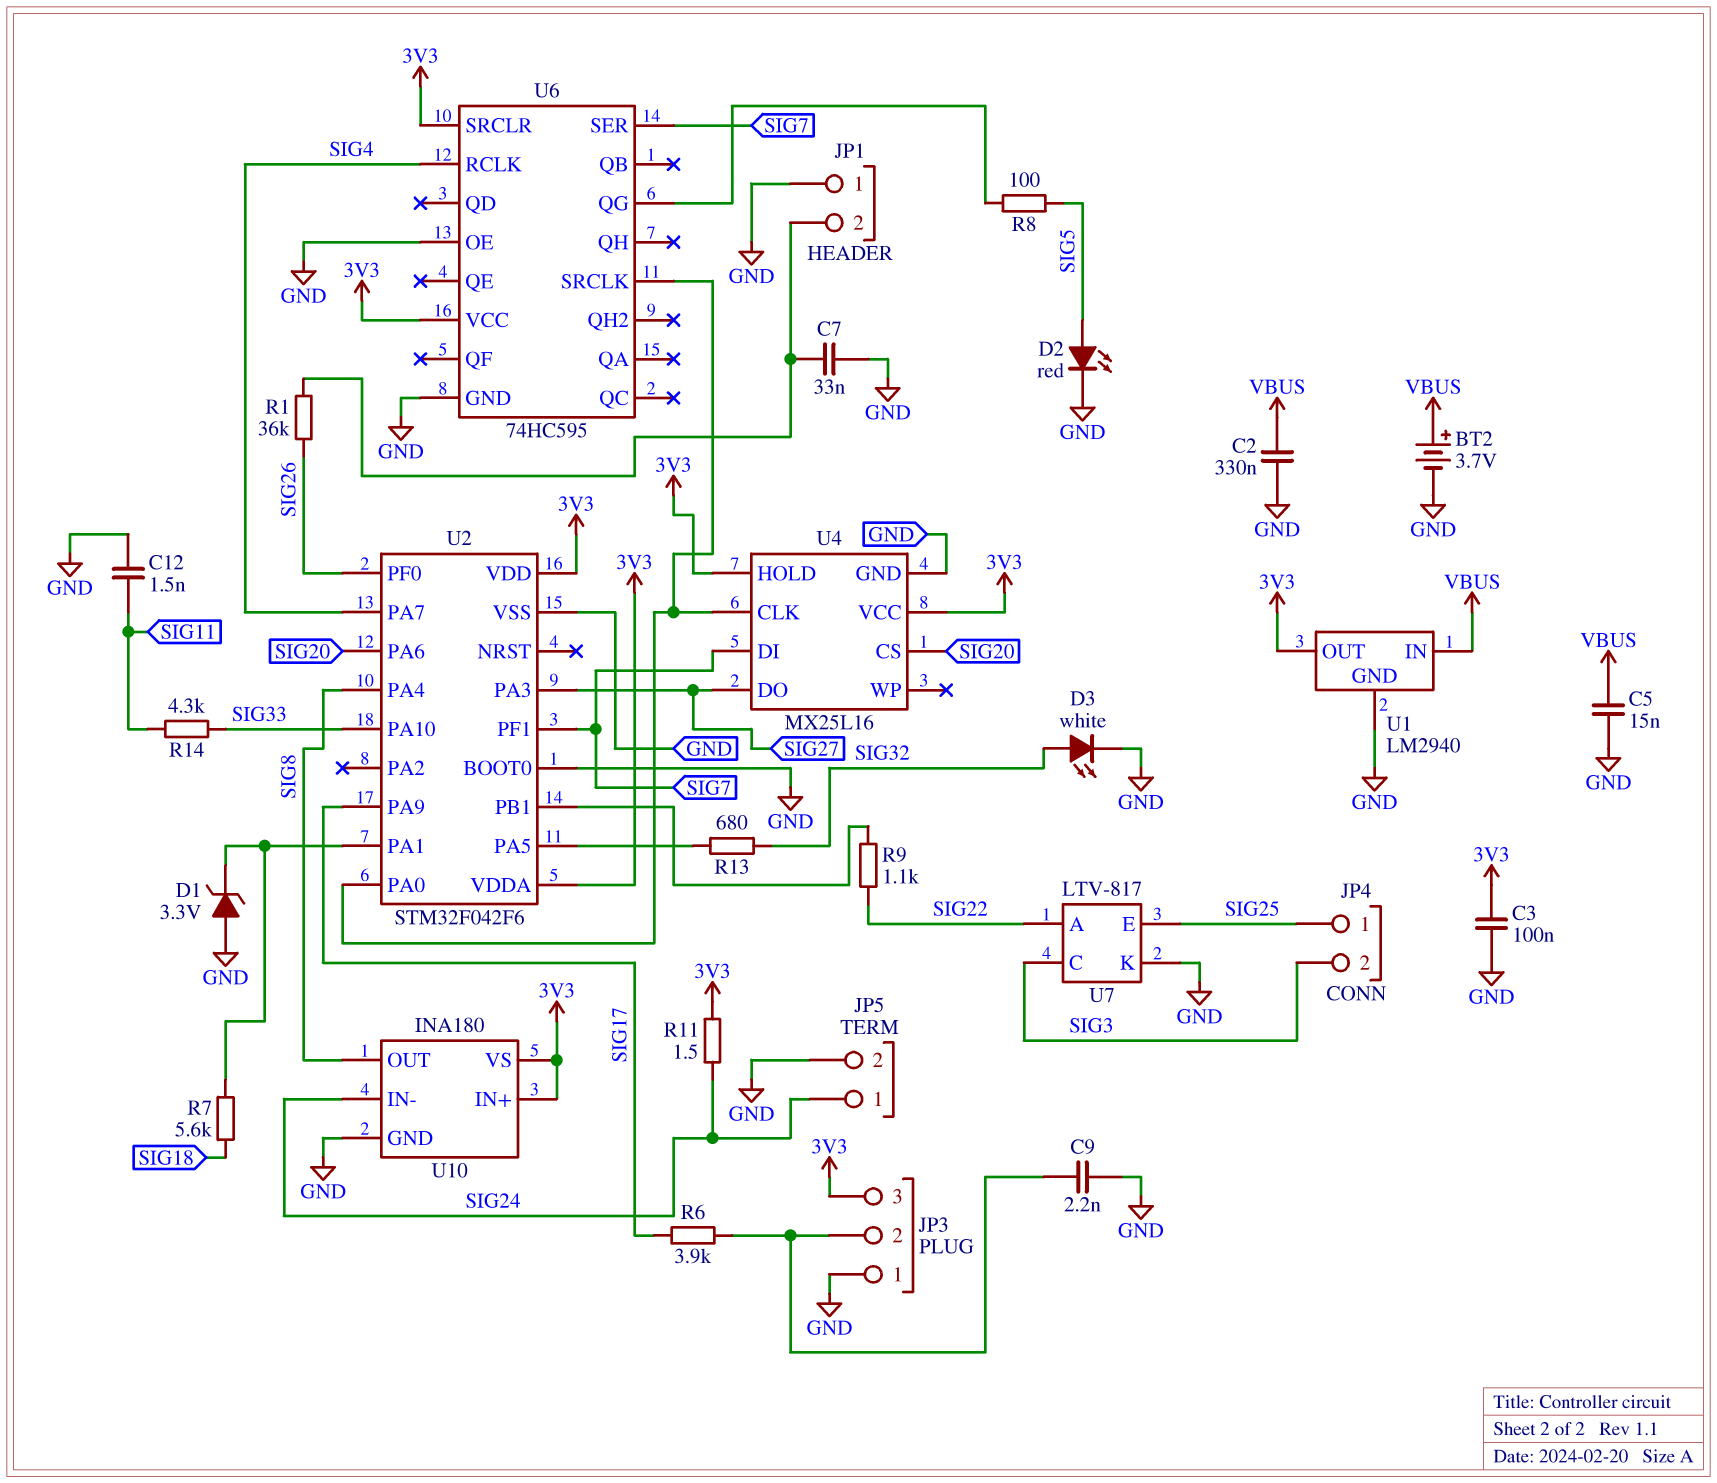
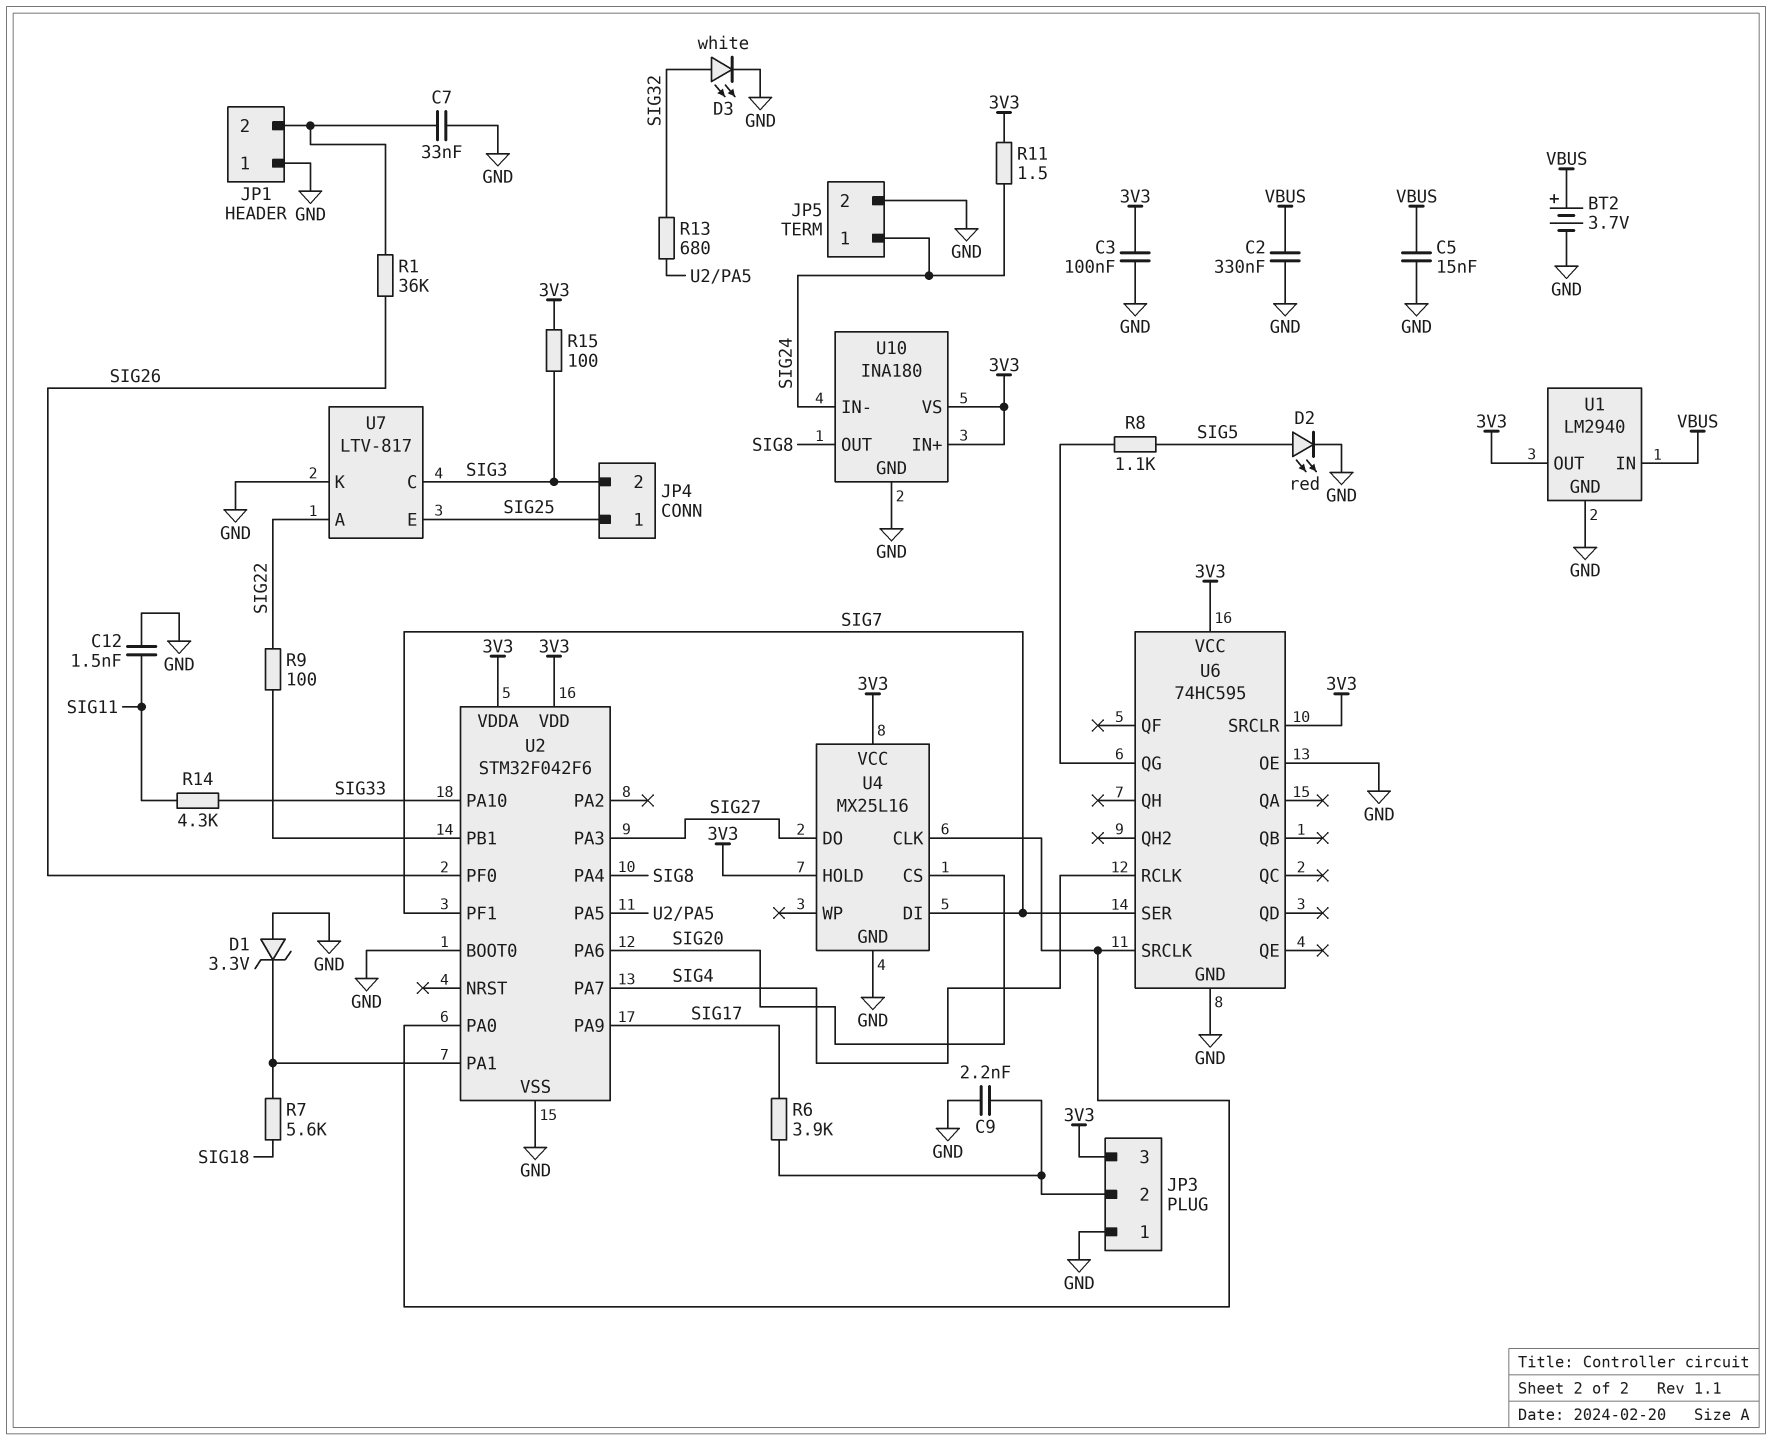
R8: 100 (SIG5, U6/QG) -> 1.1k (SIG5, U6/QG)
R9: 1.1k (SIG22, U2/PB1) -> 100 (SIG22, U2/PB1)
R15: none -> 100 (3V3, SIG3)

